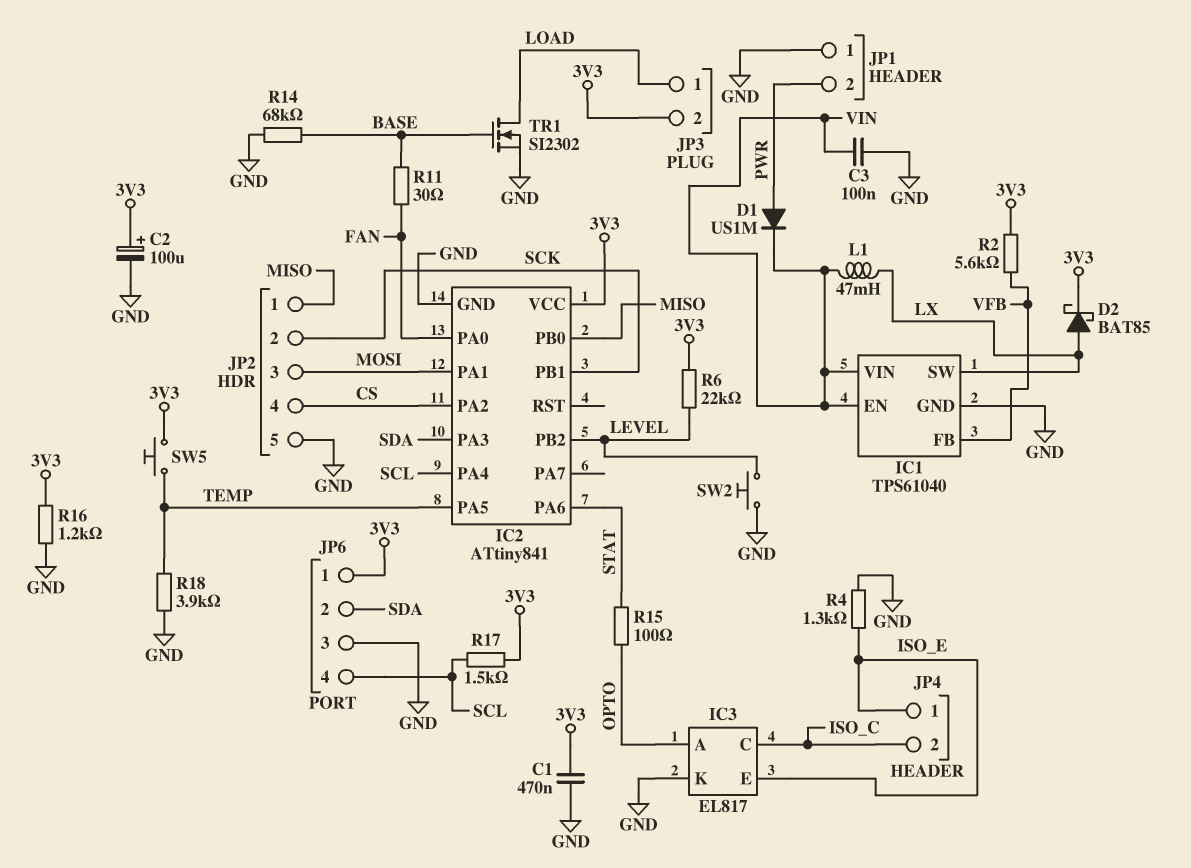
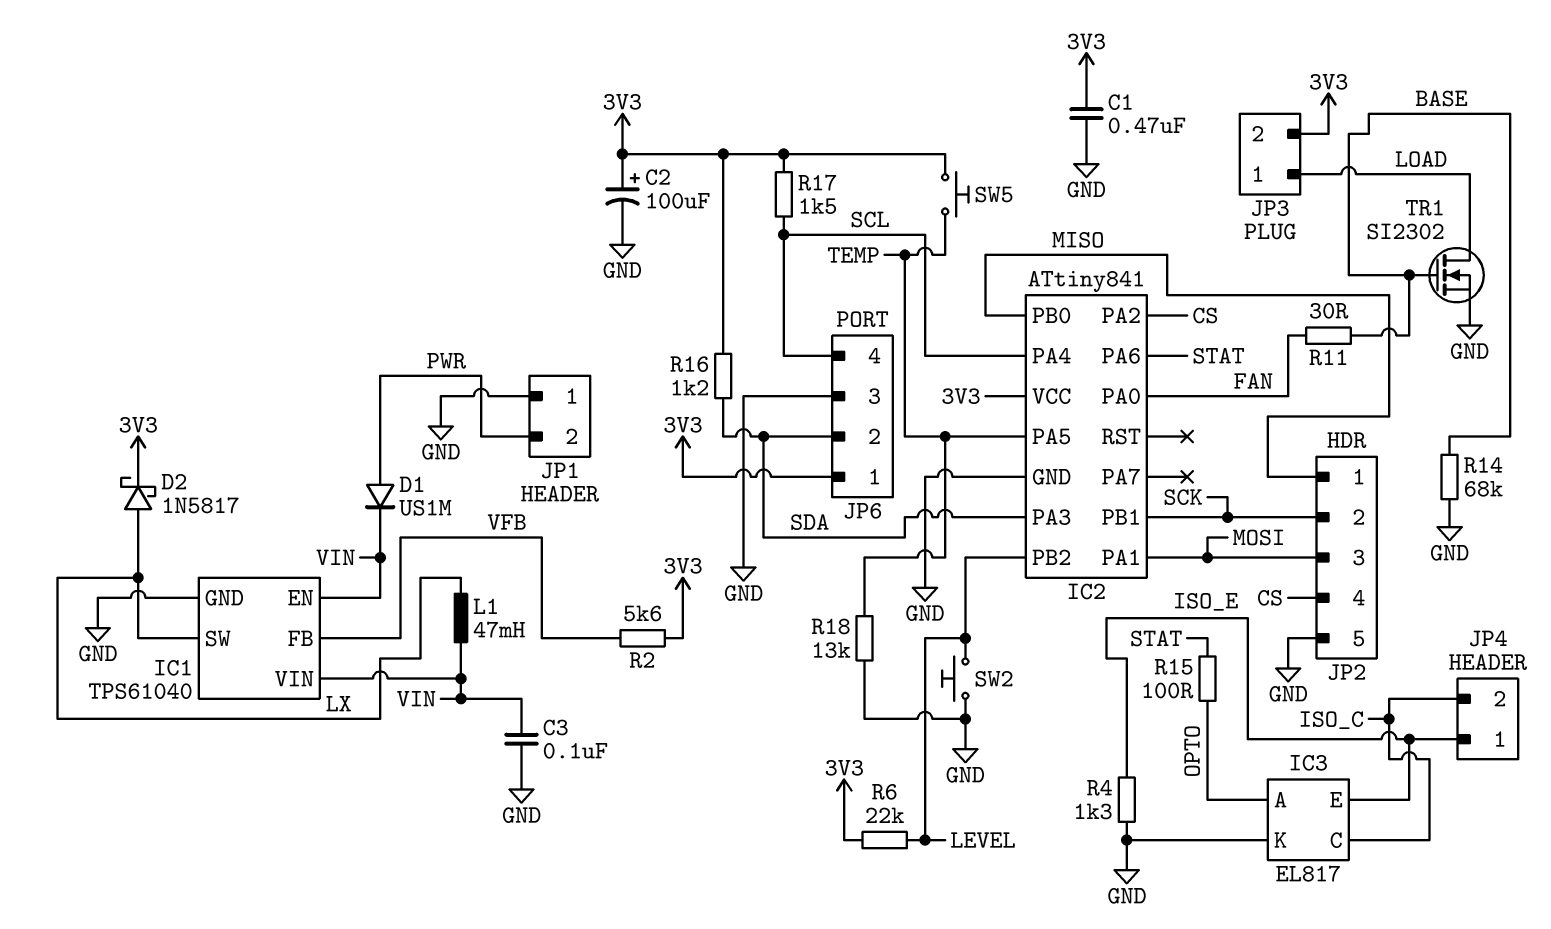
D2: schottky BAT85 (A LX, K 3V3) -> schottky 1N5817 (A LX, K 3V3)
R16: 1.2k (3V3, GND) -> 1.2k (3V3, SDA)
R18: 3.9k (GND, TEMP) -> 13k (GND, TEMP)

